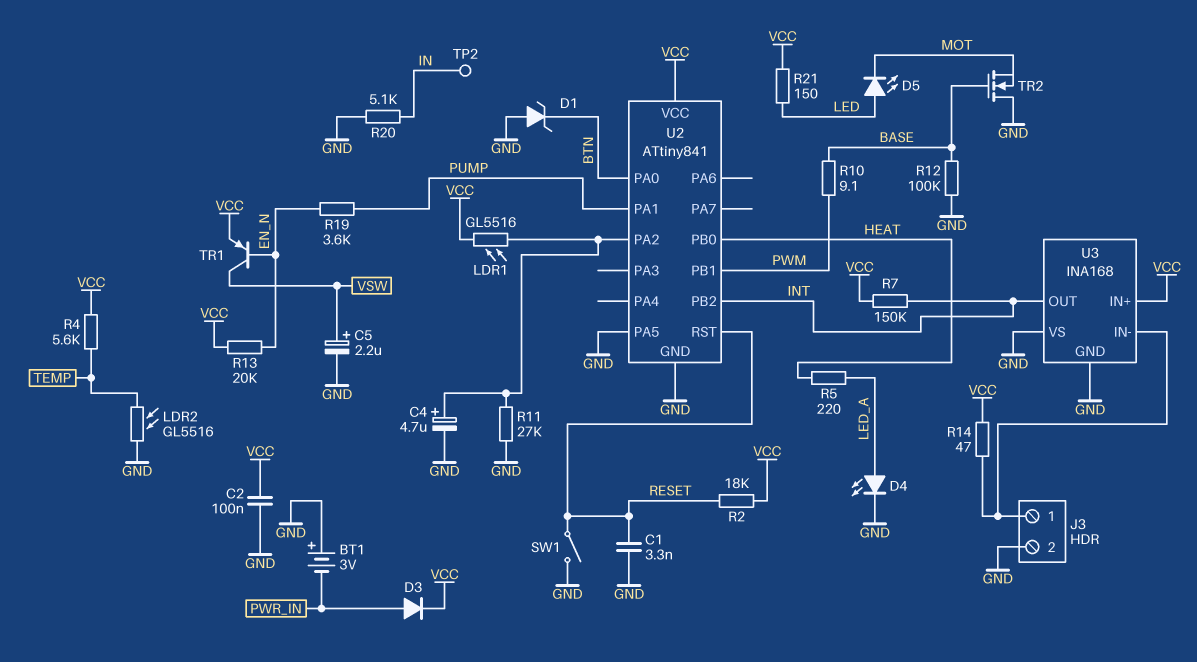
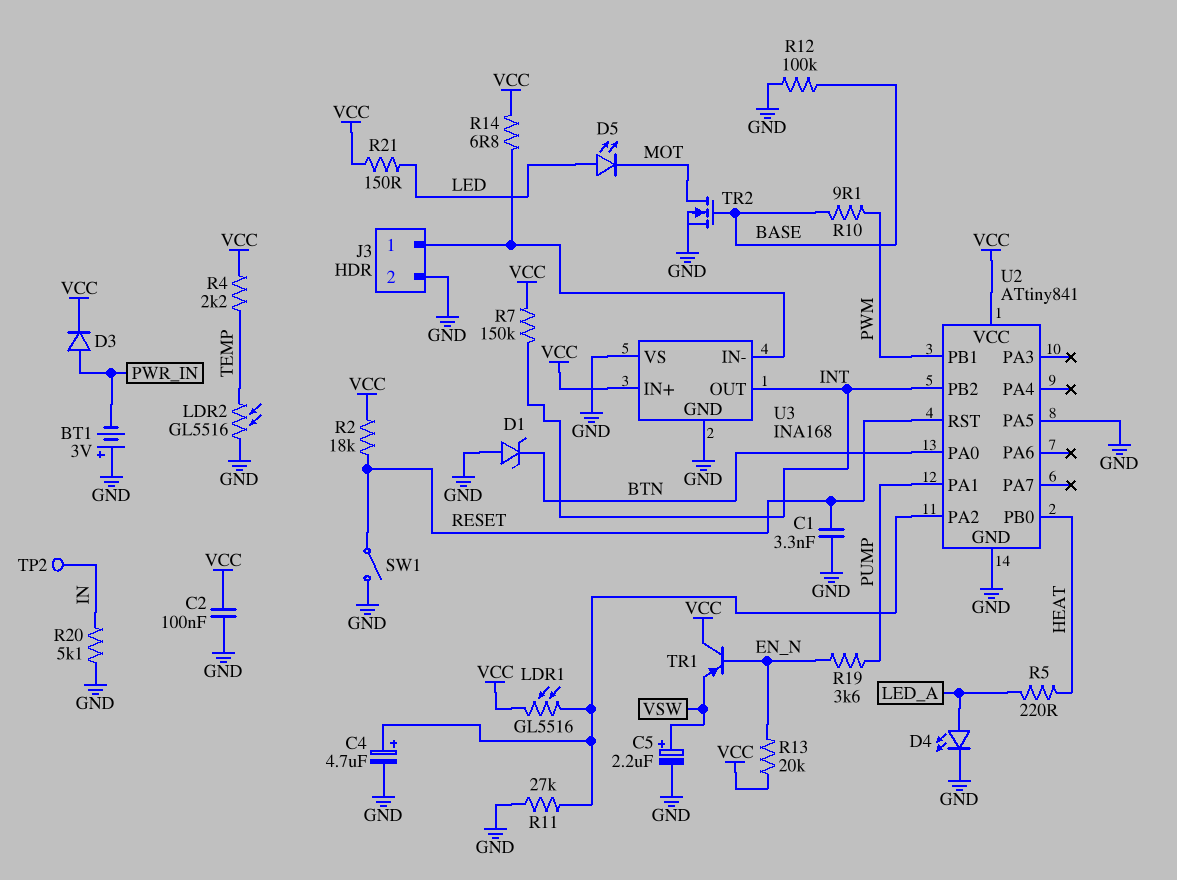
R4: 5.6k (TEMP, VCC) -> 2.2k (TEMP, VCC)
R14: 47 (J3/1, VCC) -> 6.8 (J3/1, VCC)
TR1: PNP (B EN_N, C VSW, E VCC) -> PNP (B EN_N, C VCC, E VSW)
TR2: NMOS (G BASE, D GND, S MOT) -> NMOS (G BASE, D MOT, S GND)

